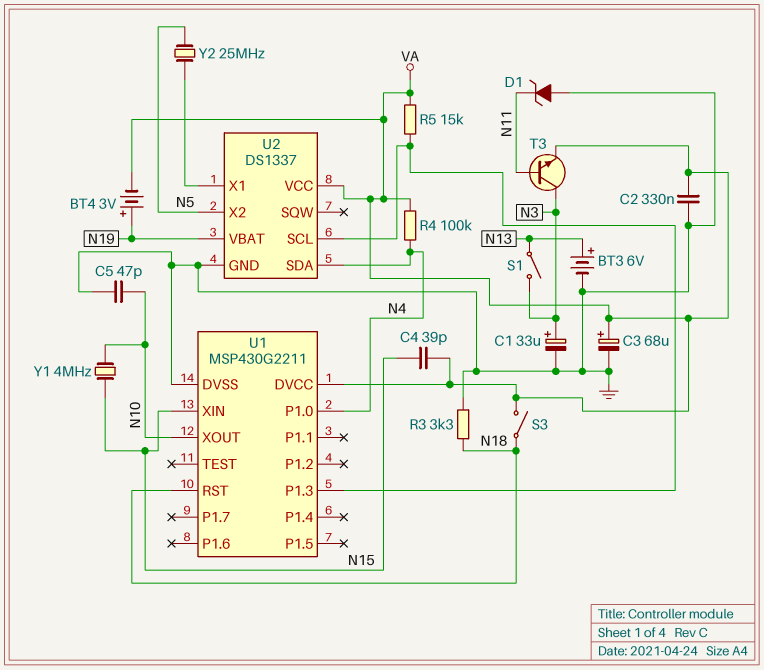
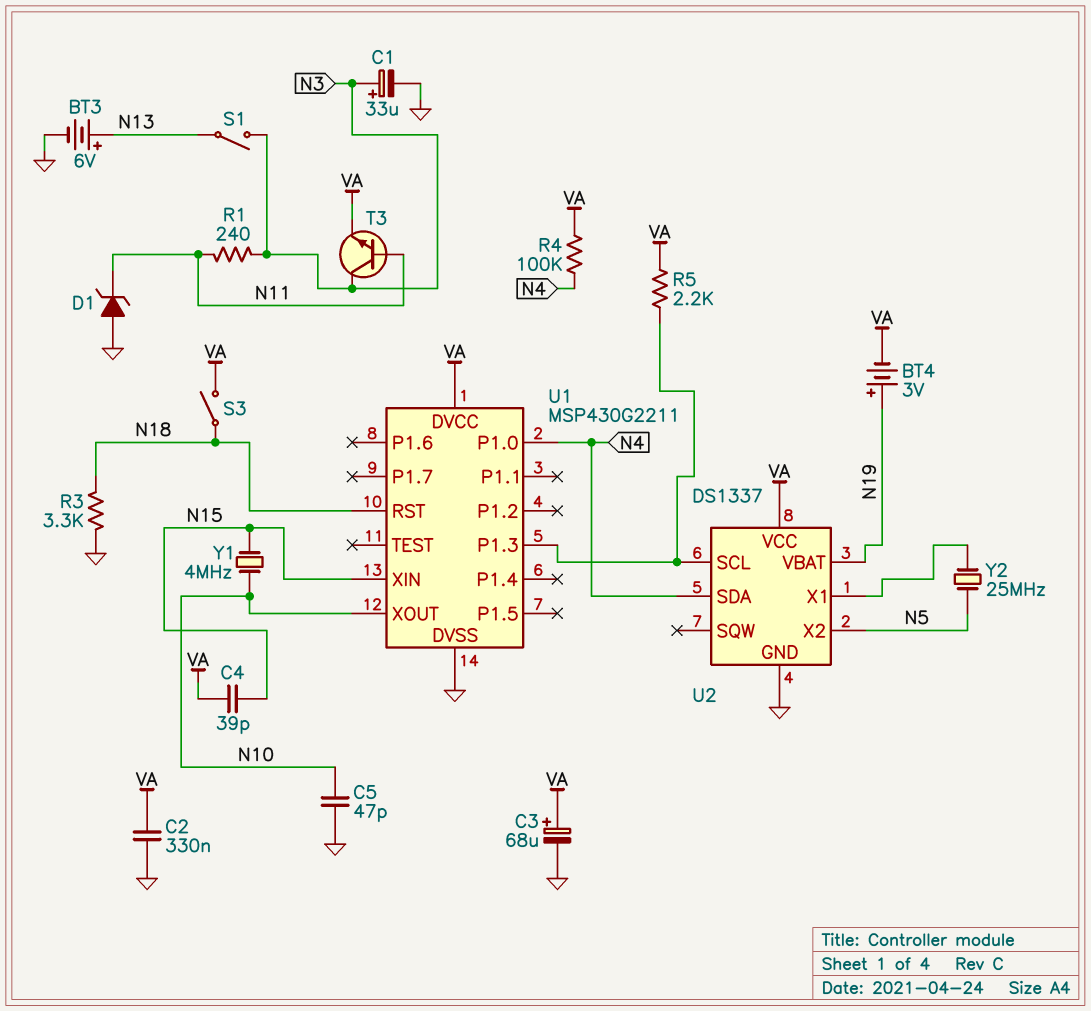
R1: none -> 240 (N3, N11)
R5: 15k (U1/P1.3, VA) -> 2.2k (U1/P1.3, VA)

